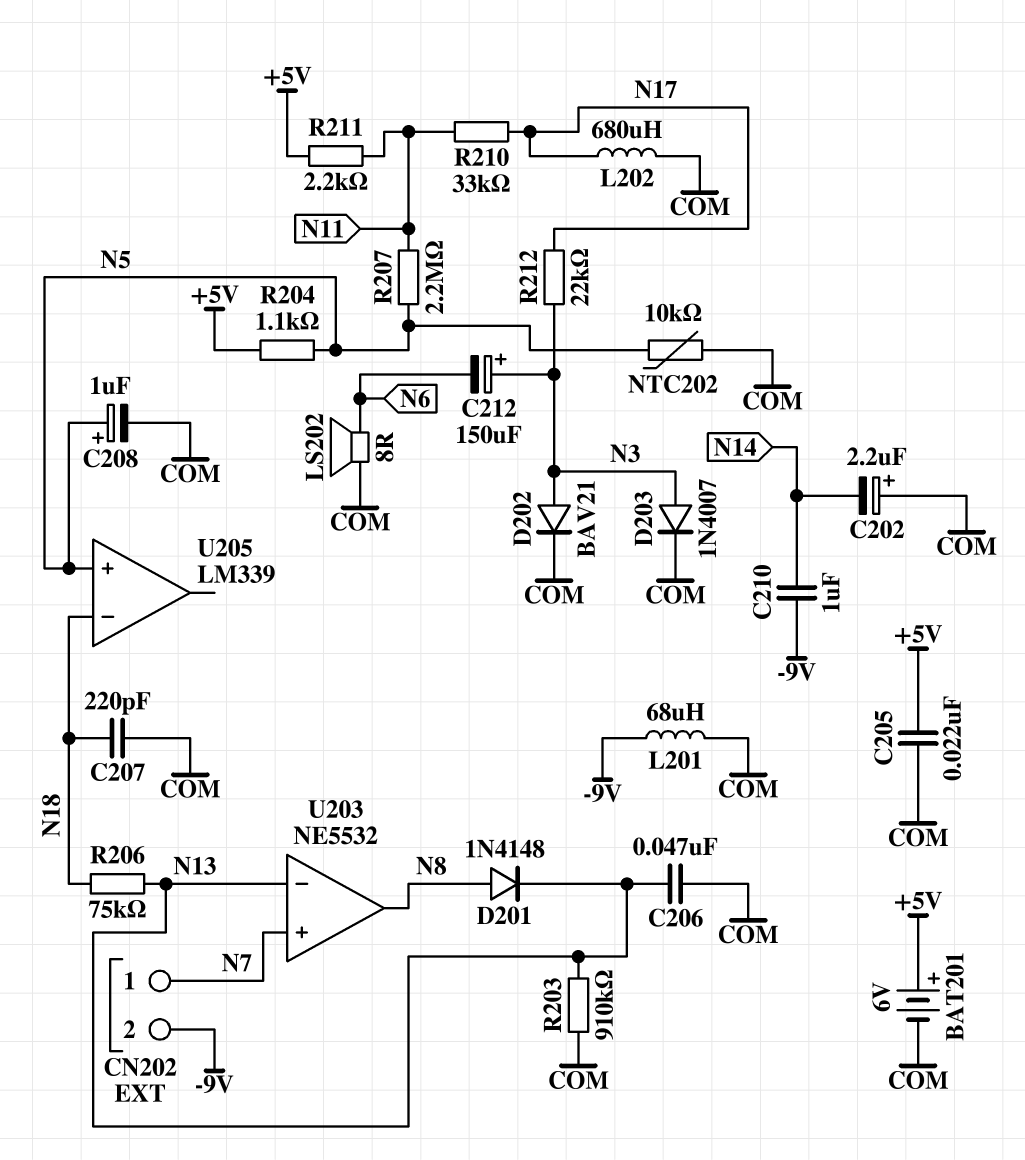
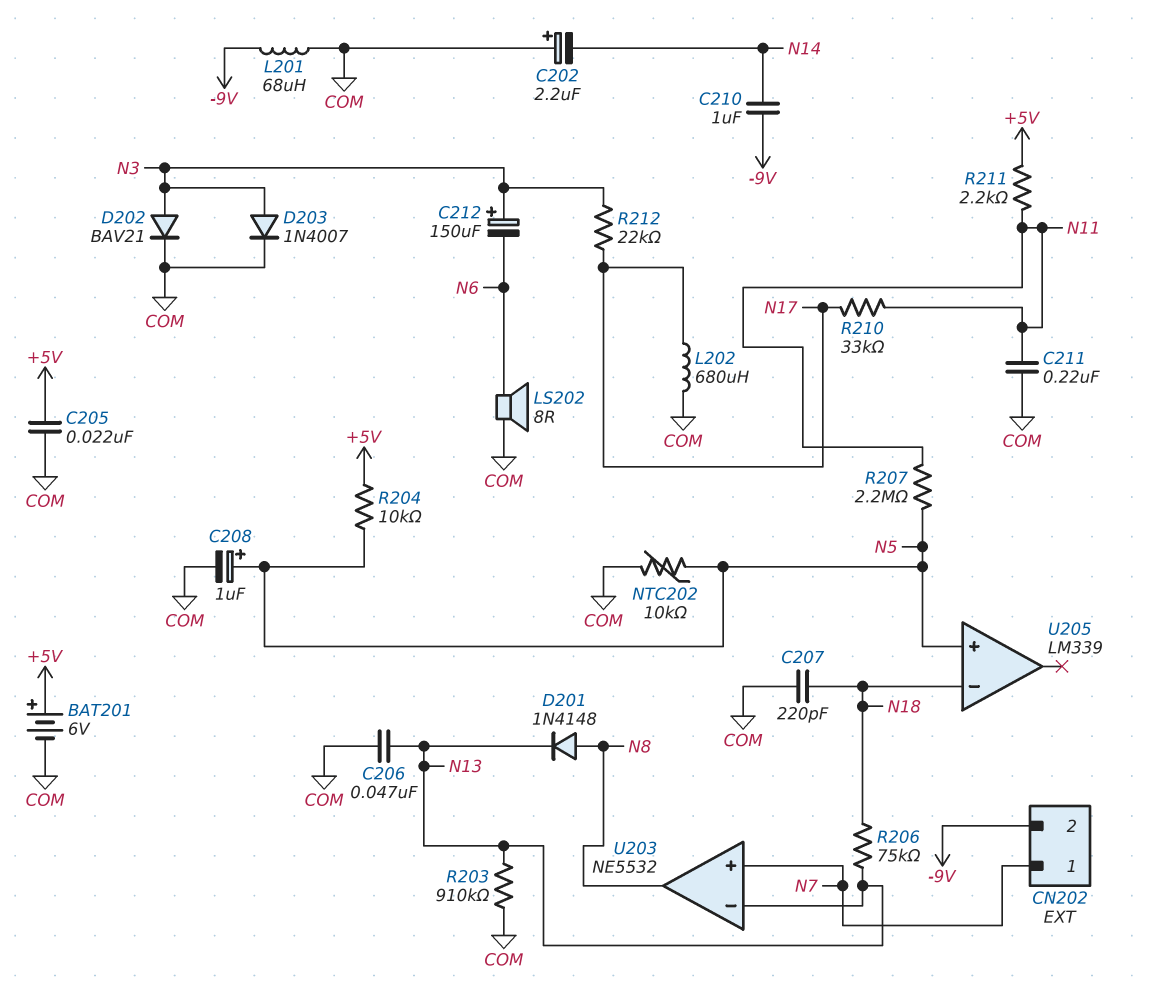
C211: none -> 220nF (COM, N11)
R204: 1.1k (+5V, N5) -> 10k (+5V, N5)

